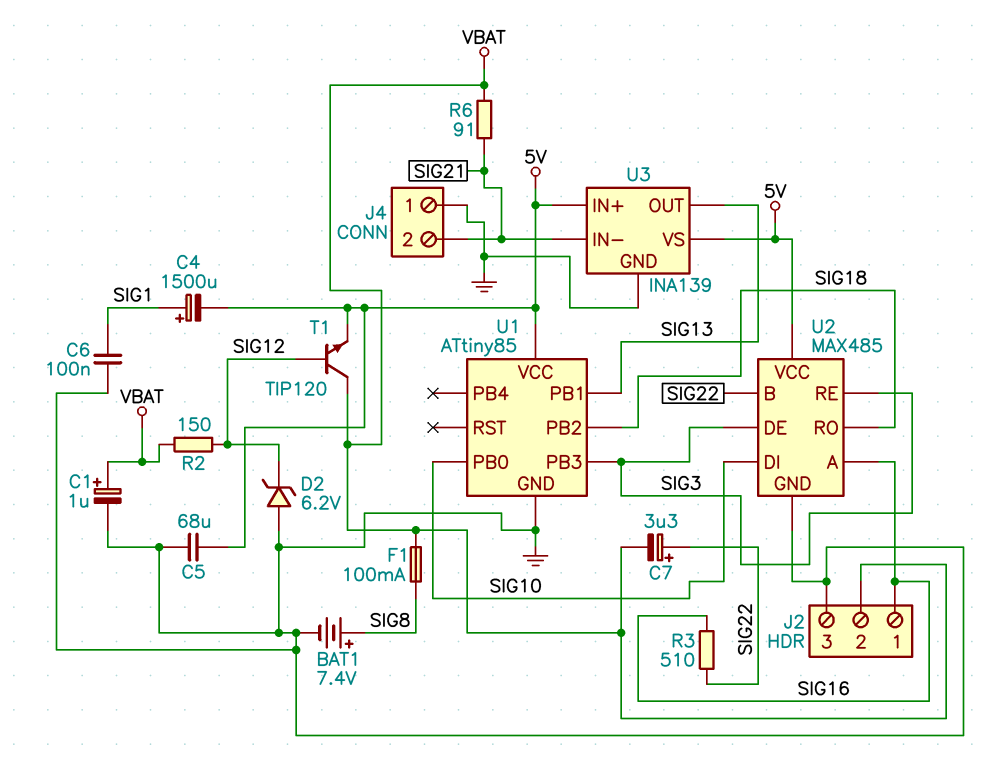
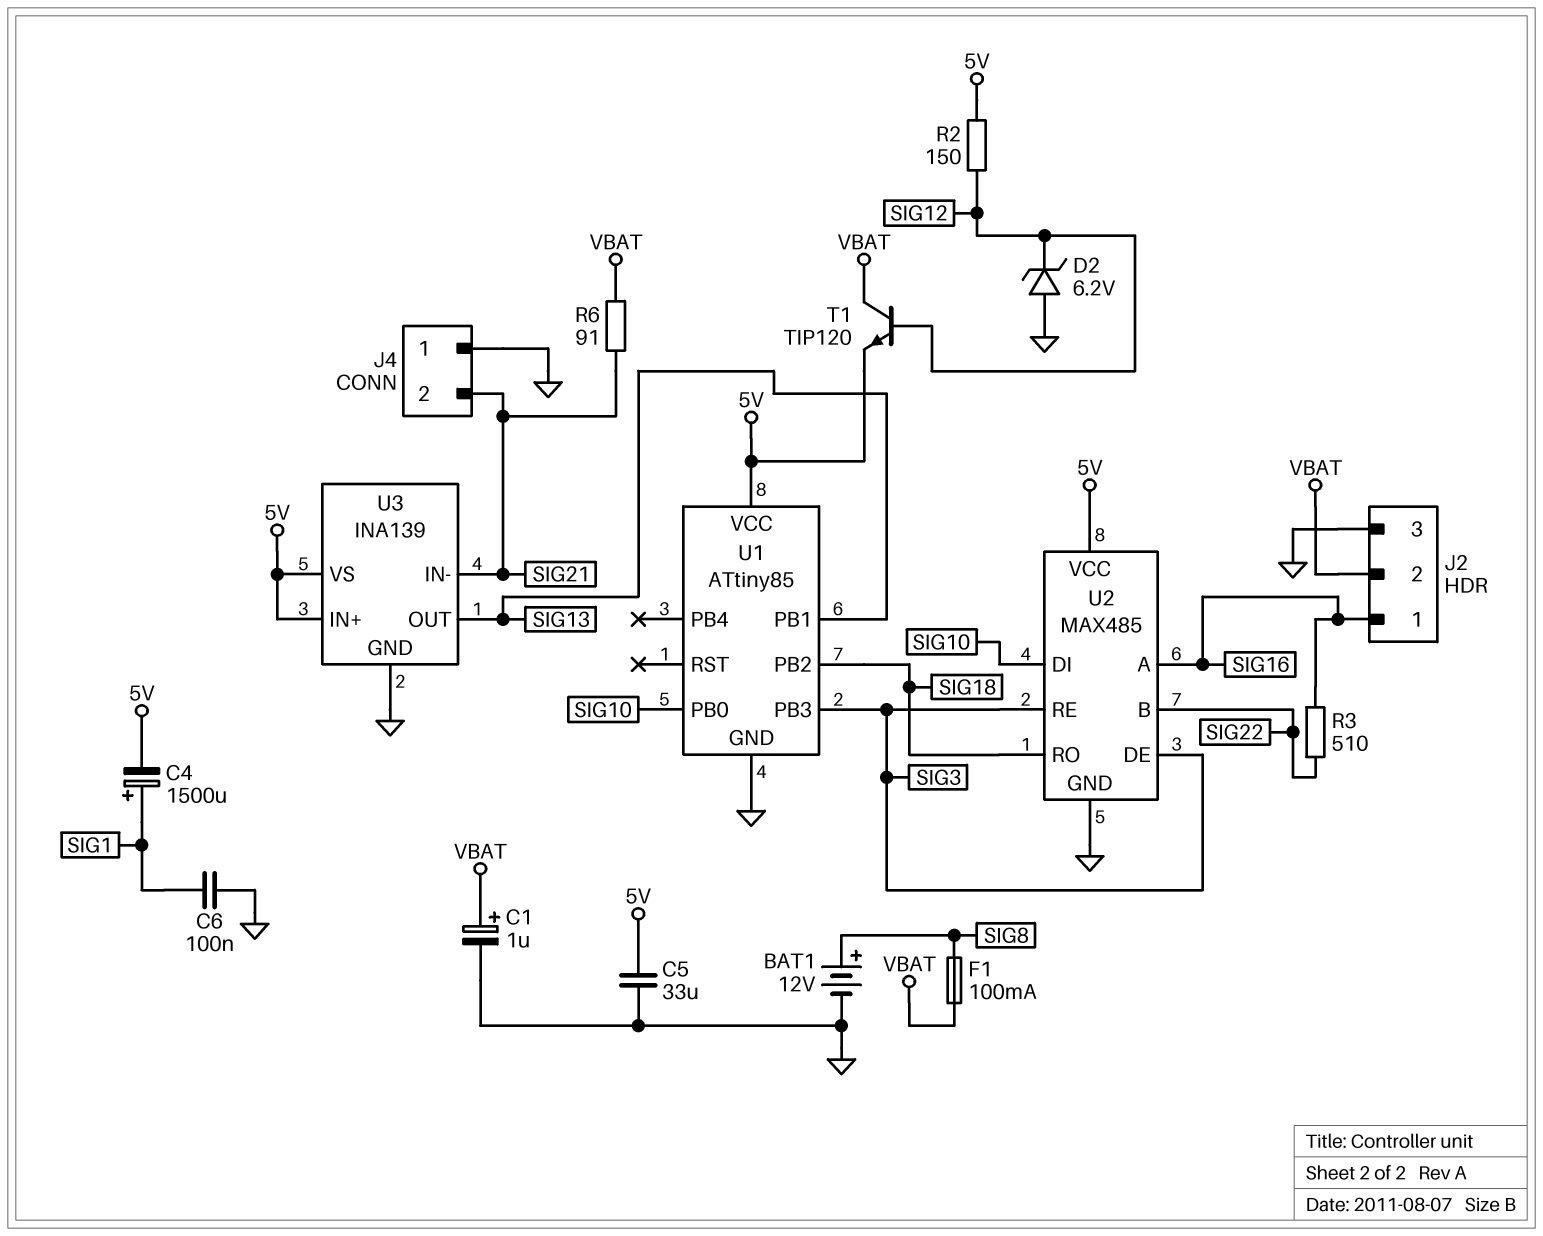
BAT1: 7.4V (plus SIG8, minus GND) -> 12V (plus SIG8, minus GND)
C5: 68uF (5V, GND) -> 33uF (5V, GND)
C7: 3.3uF (plus SIG22, minus VBAT) -> none
R2: 150 (SIG12, VBAT) -> 150 (5V, SIG12)

